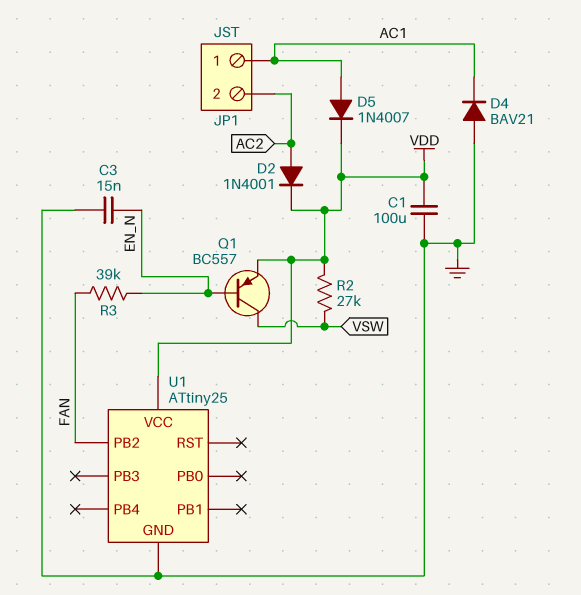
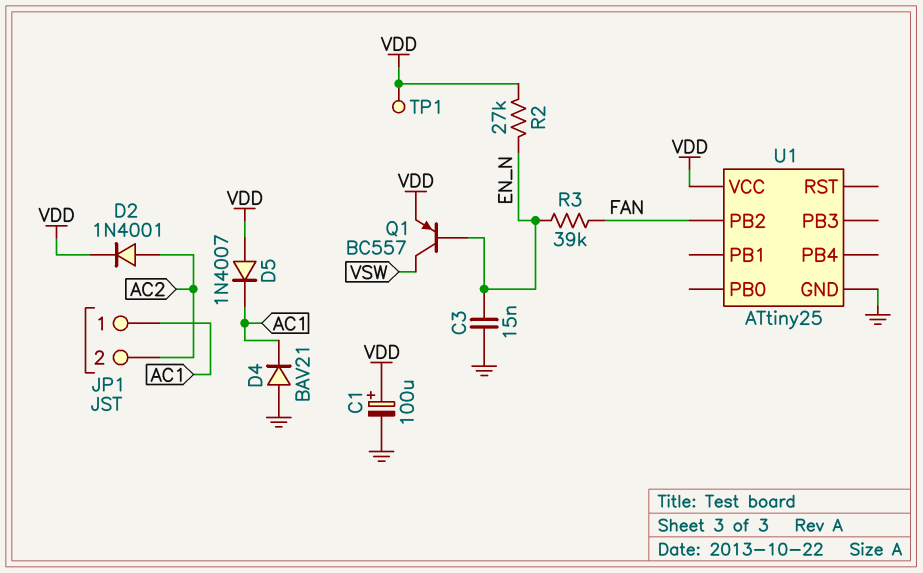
C1: 100uF (GND, VDD) -> 100uF (plus VDD, minus GND)
D5: diode 1N4007 (A AC1, K VDD) -> diode 1N4007 (A VDD, K AC1)
R2: 27k (VDD, VSW) -> 27k (EN_N, VDD)
TP1: none -> test point (VDD)

